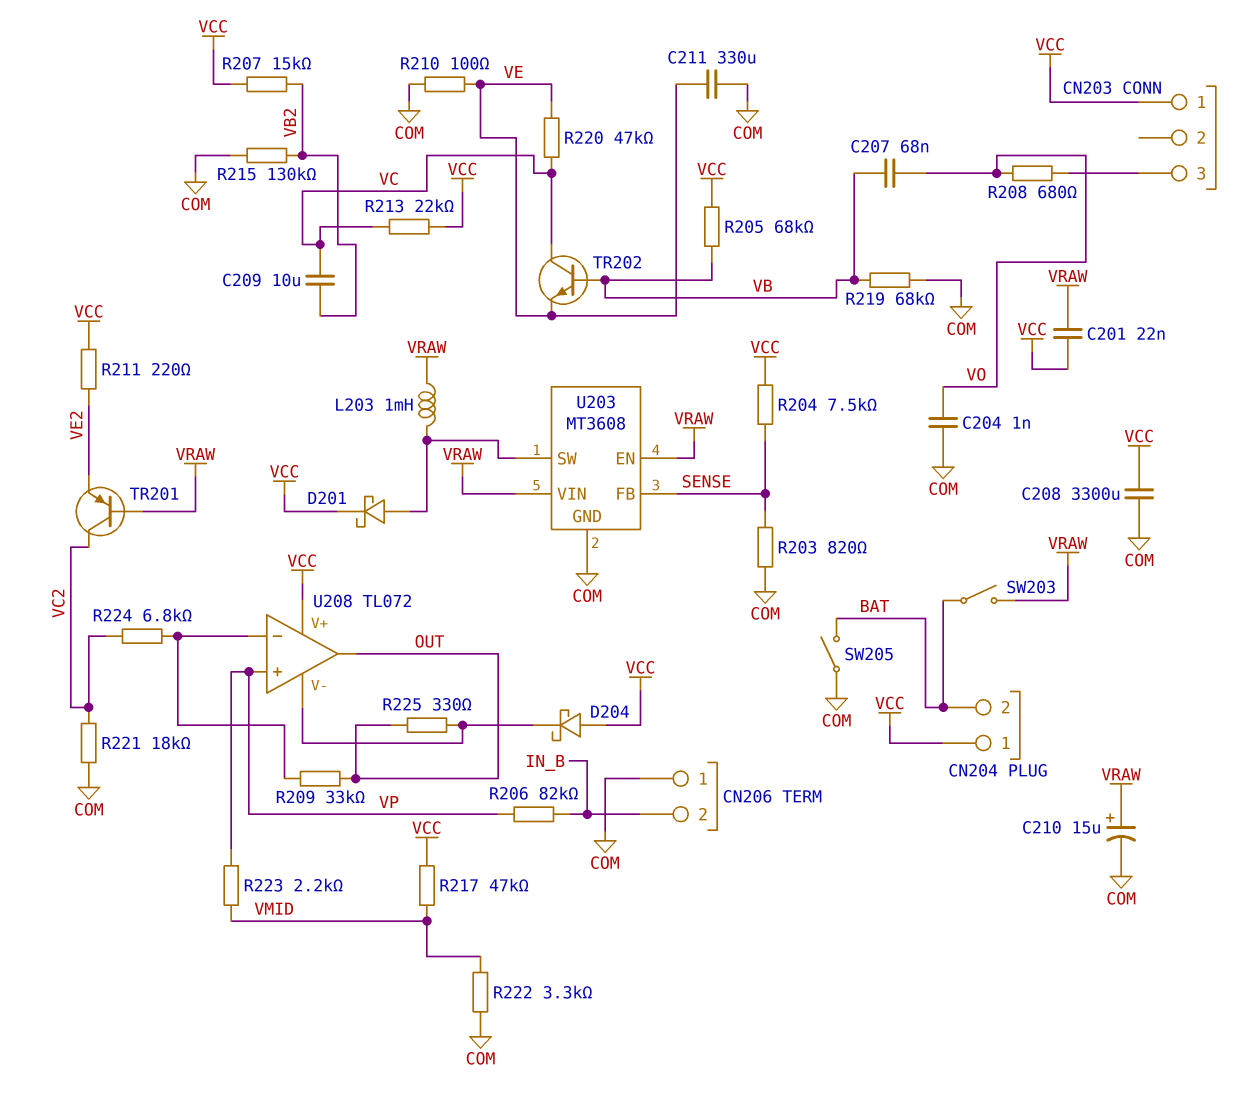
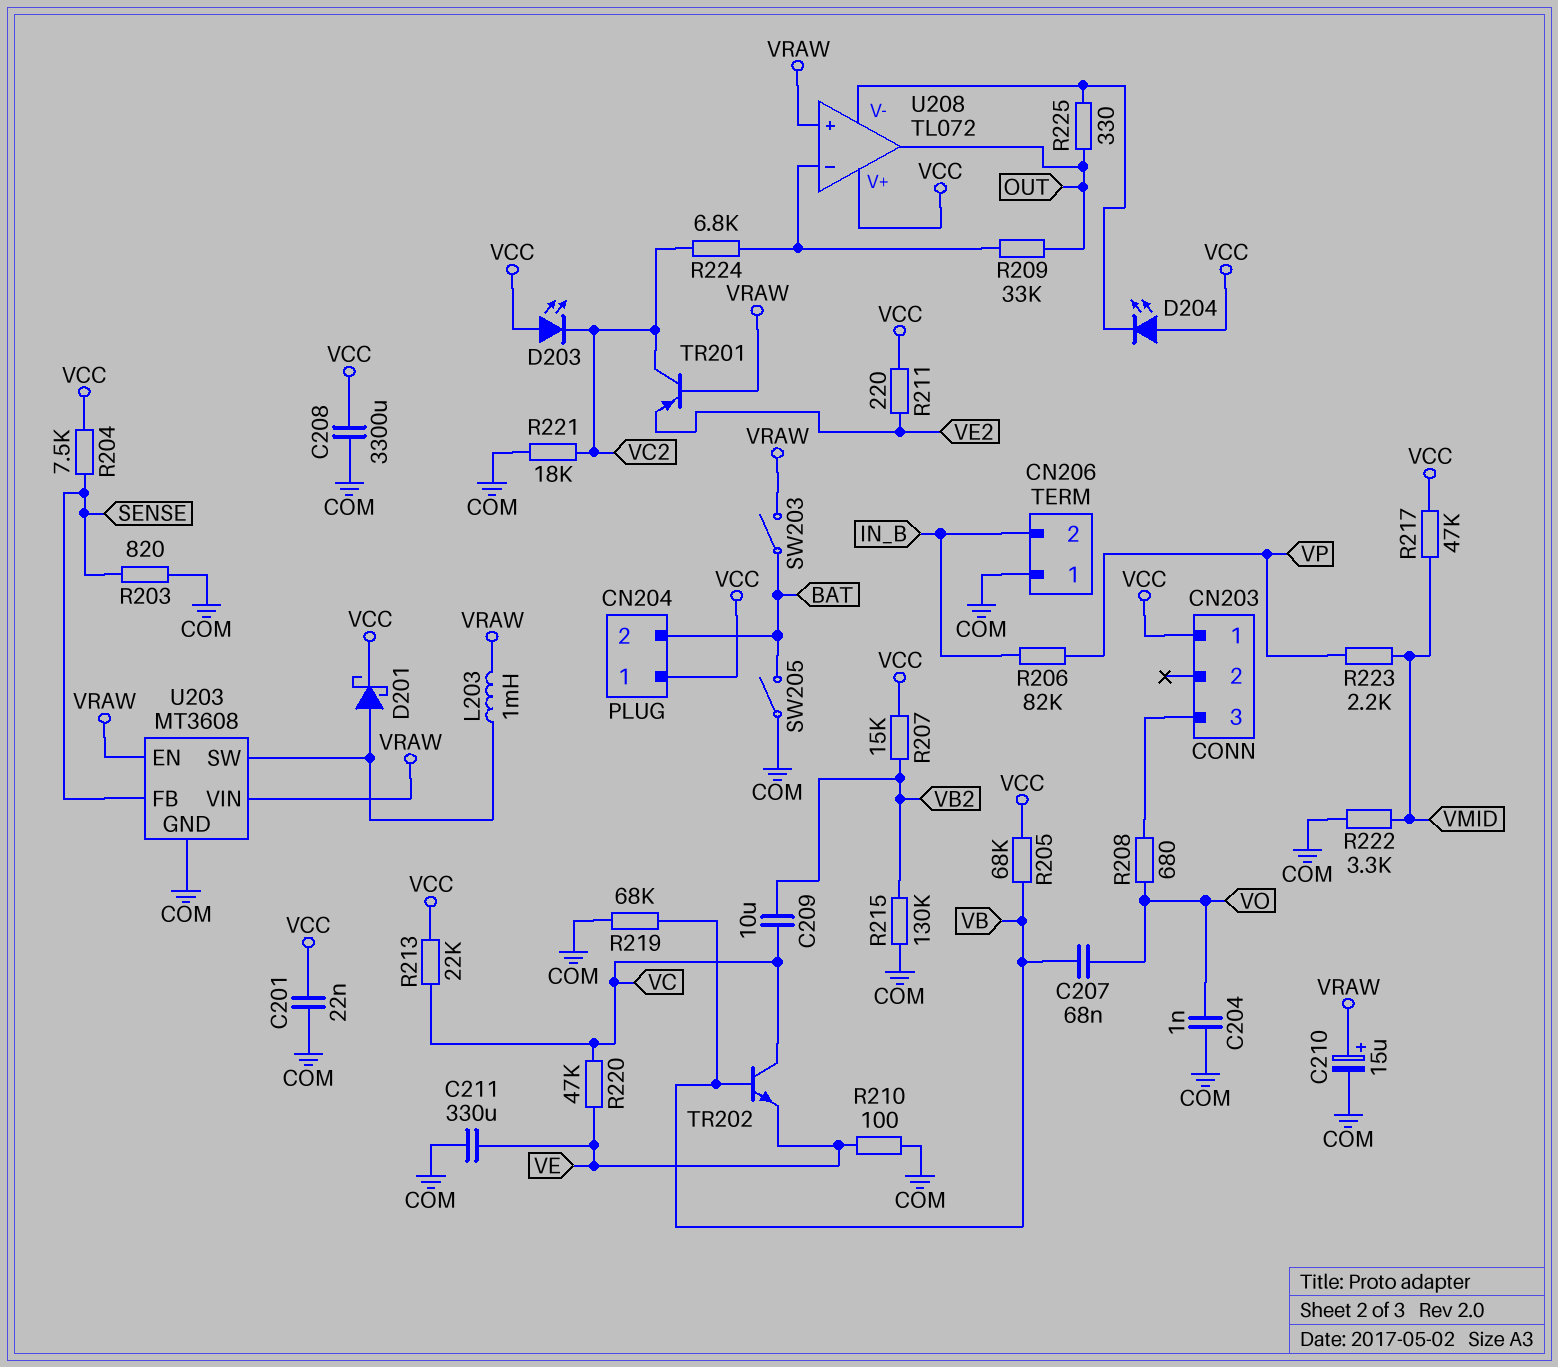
C201: 22nF (VCC, VRAW) -> 22nF (COM, VCC)
D203: none -> LED (A VCC, K VC2)
D204: schottky (A VCC, K U208/V-) -> LED (A VCC, K U208/V-)
U208 pin in+: VP -> VRAW

